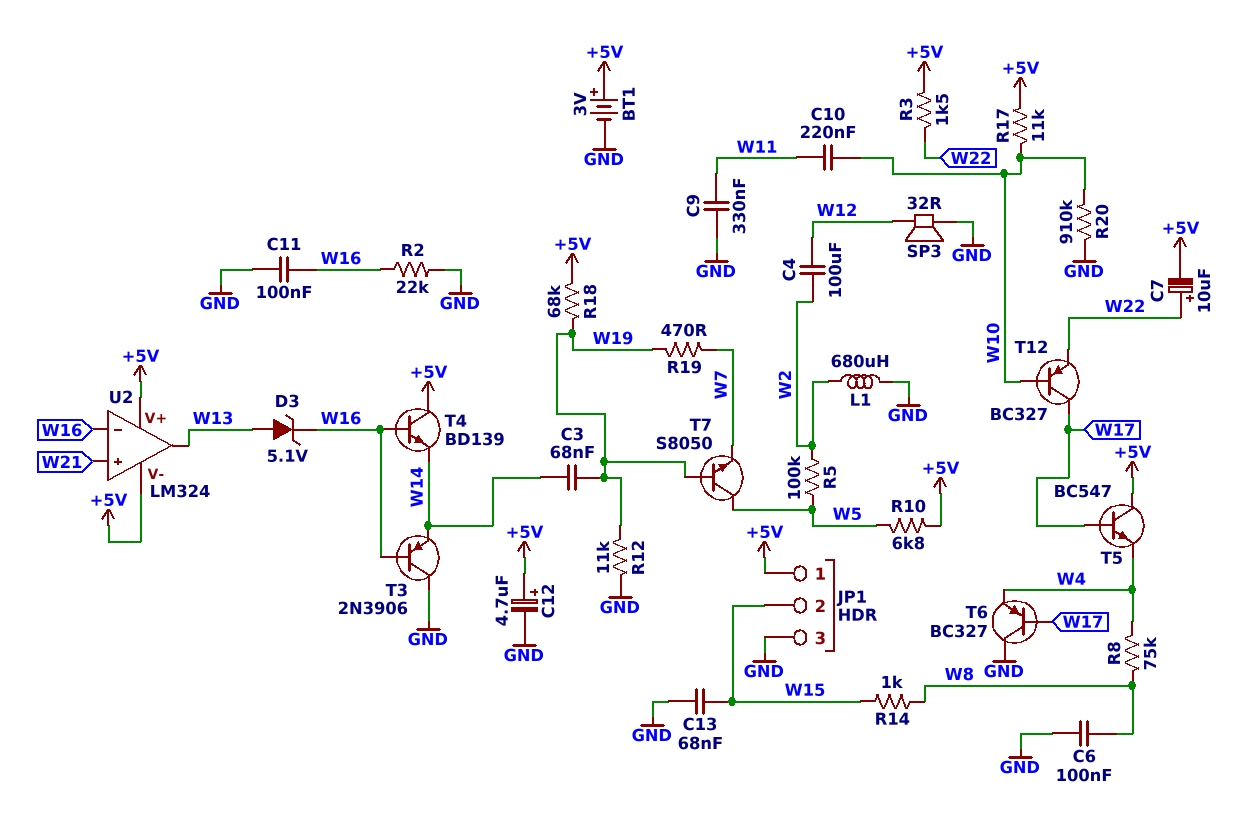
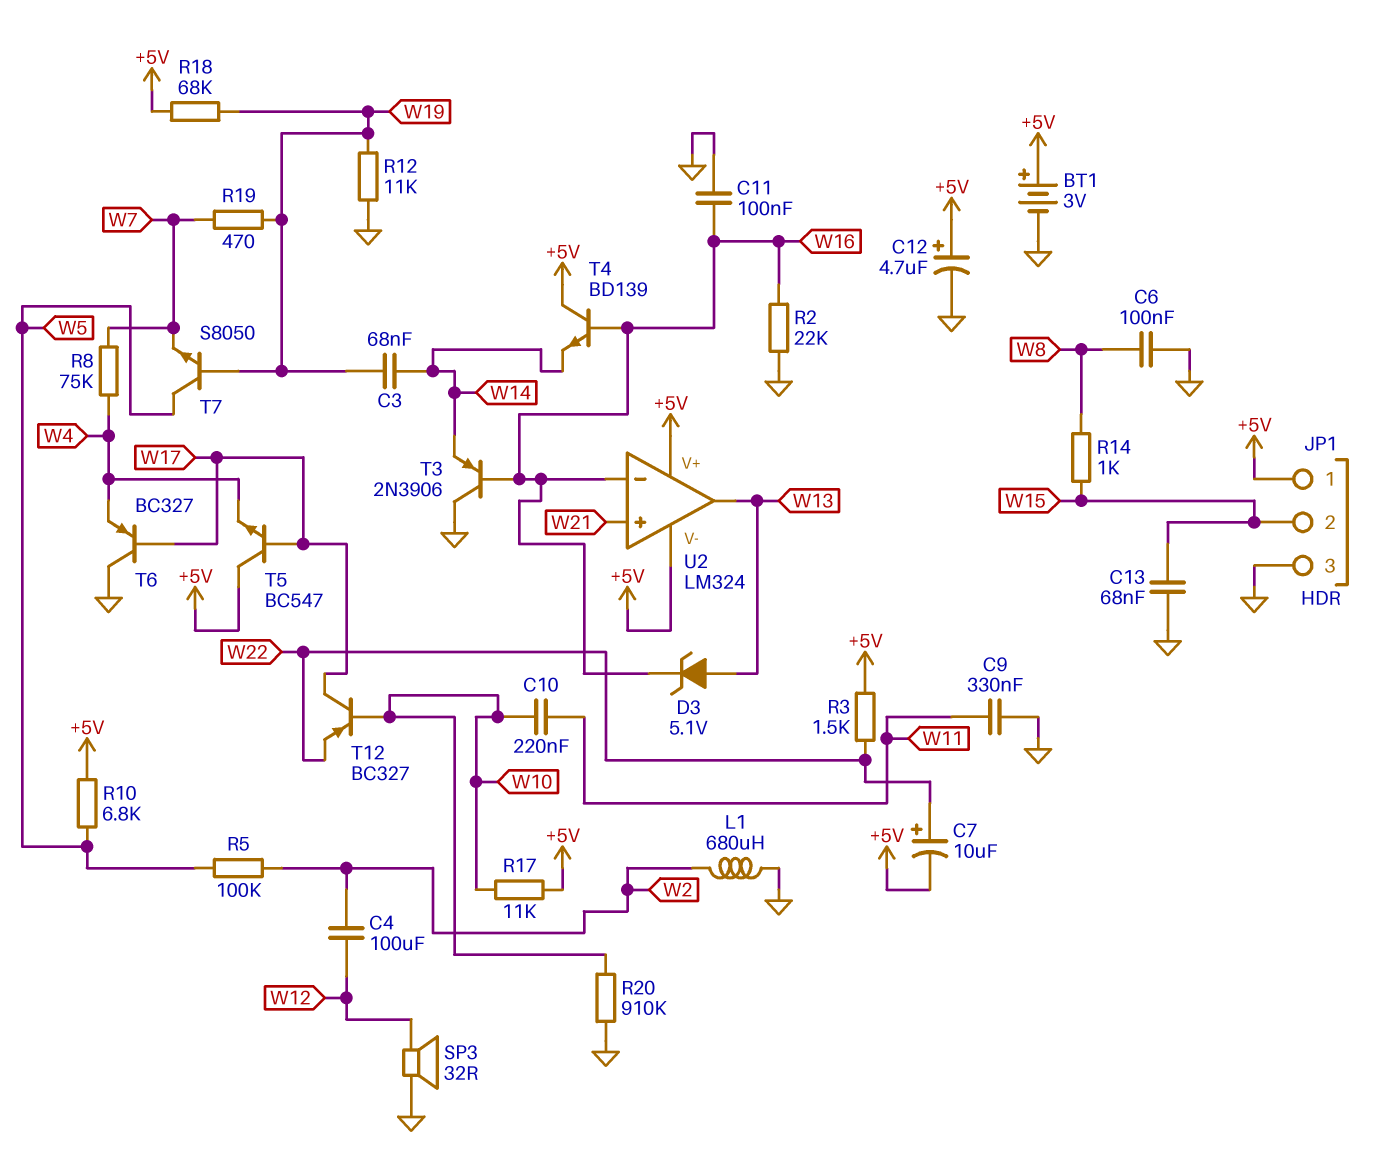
R8: 75k (W4, W8) -> 75k (W4, W7)

